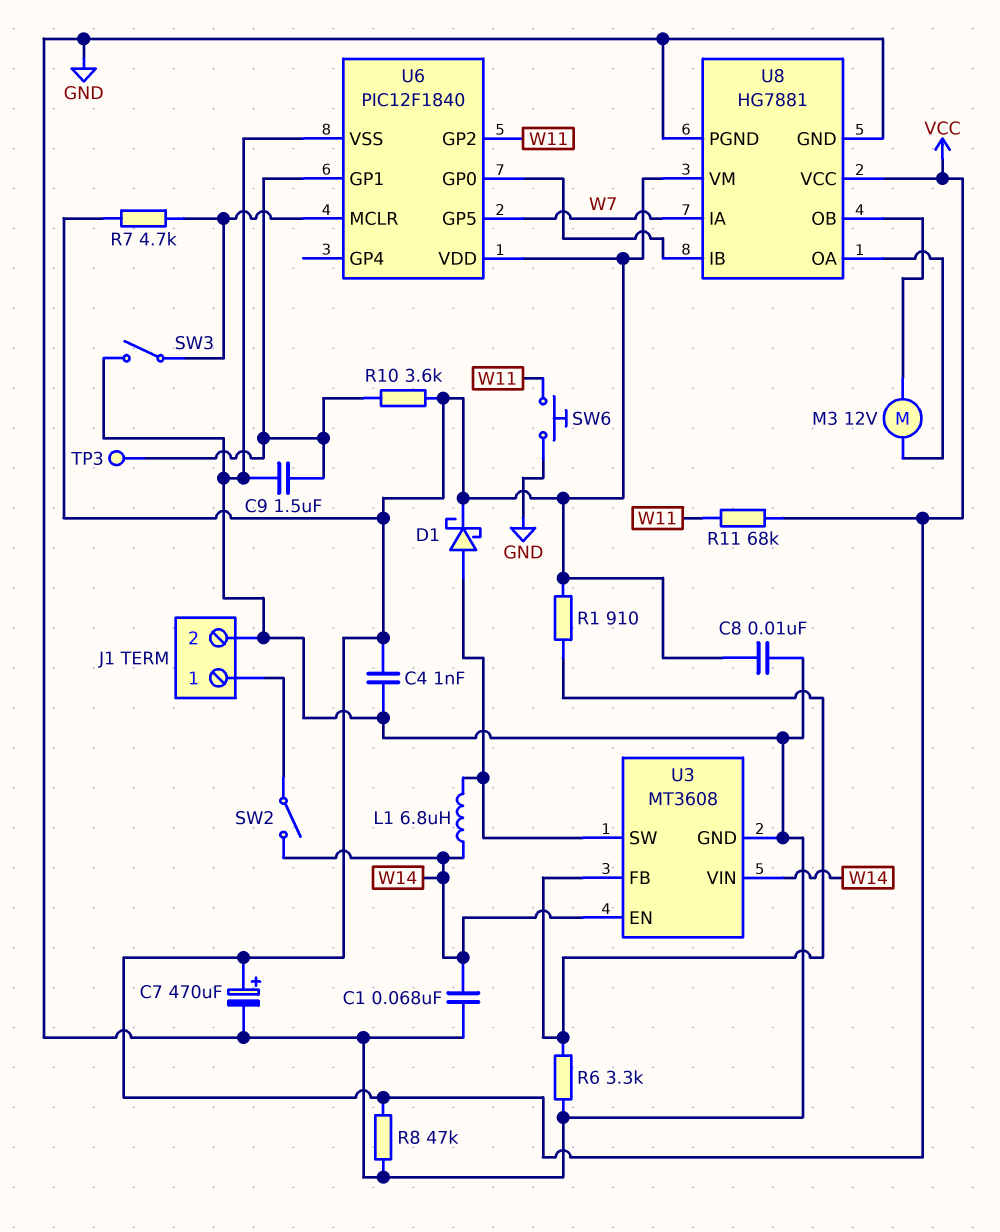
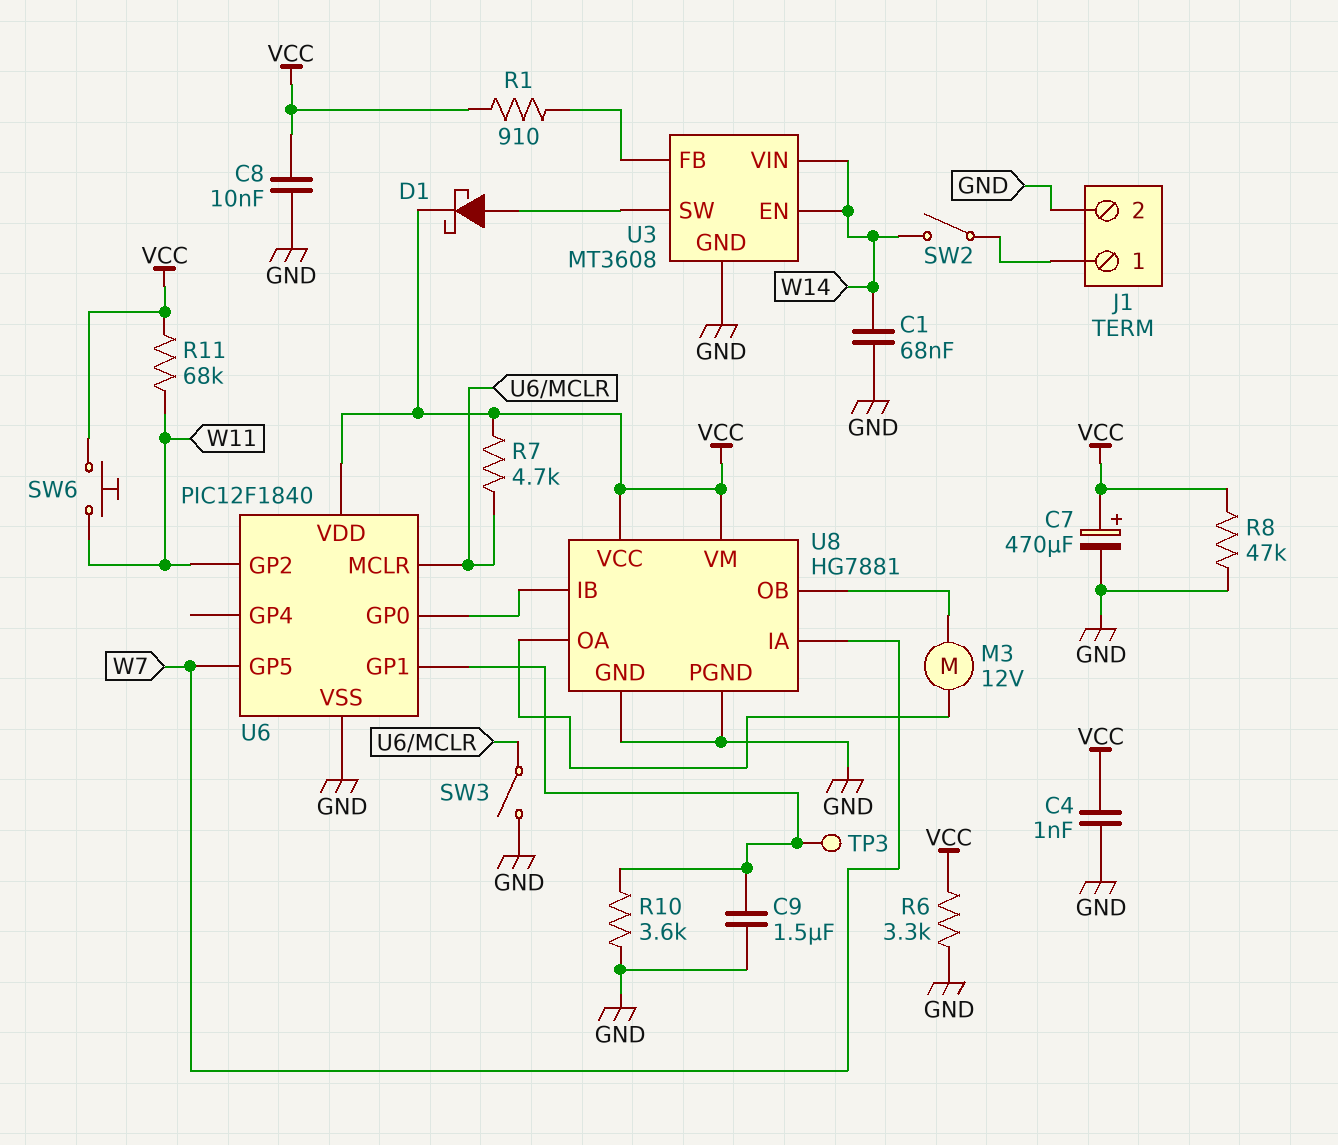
L1: 6.8uH (U3/SW, W14) -> none
R6: 3.3k (GND, U3/FB) -> 3.3k (GND, VCC)
R10: 3.6k (U6/GP1, VCC) -> 3.6k (GND, U6/GP1)
SW6: button (GND, W11) -> button (VCC, W11)

